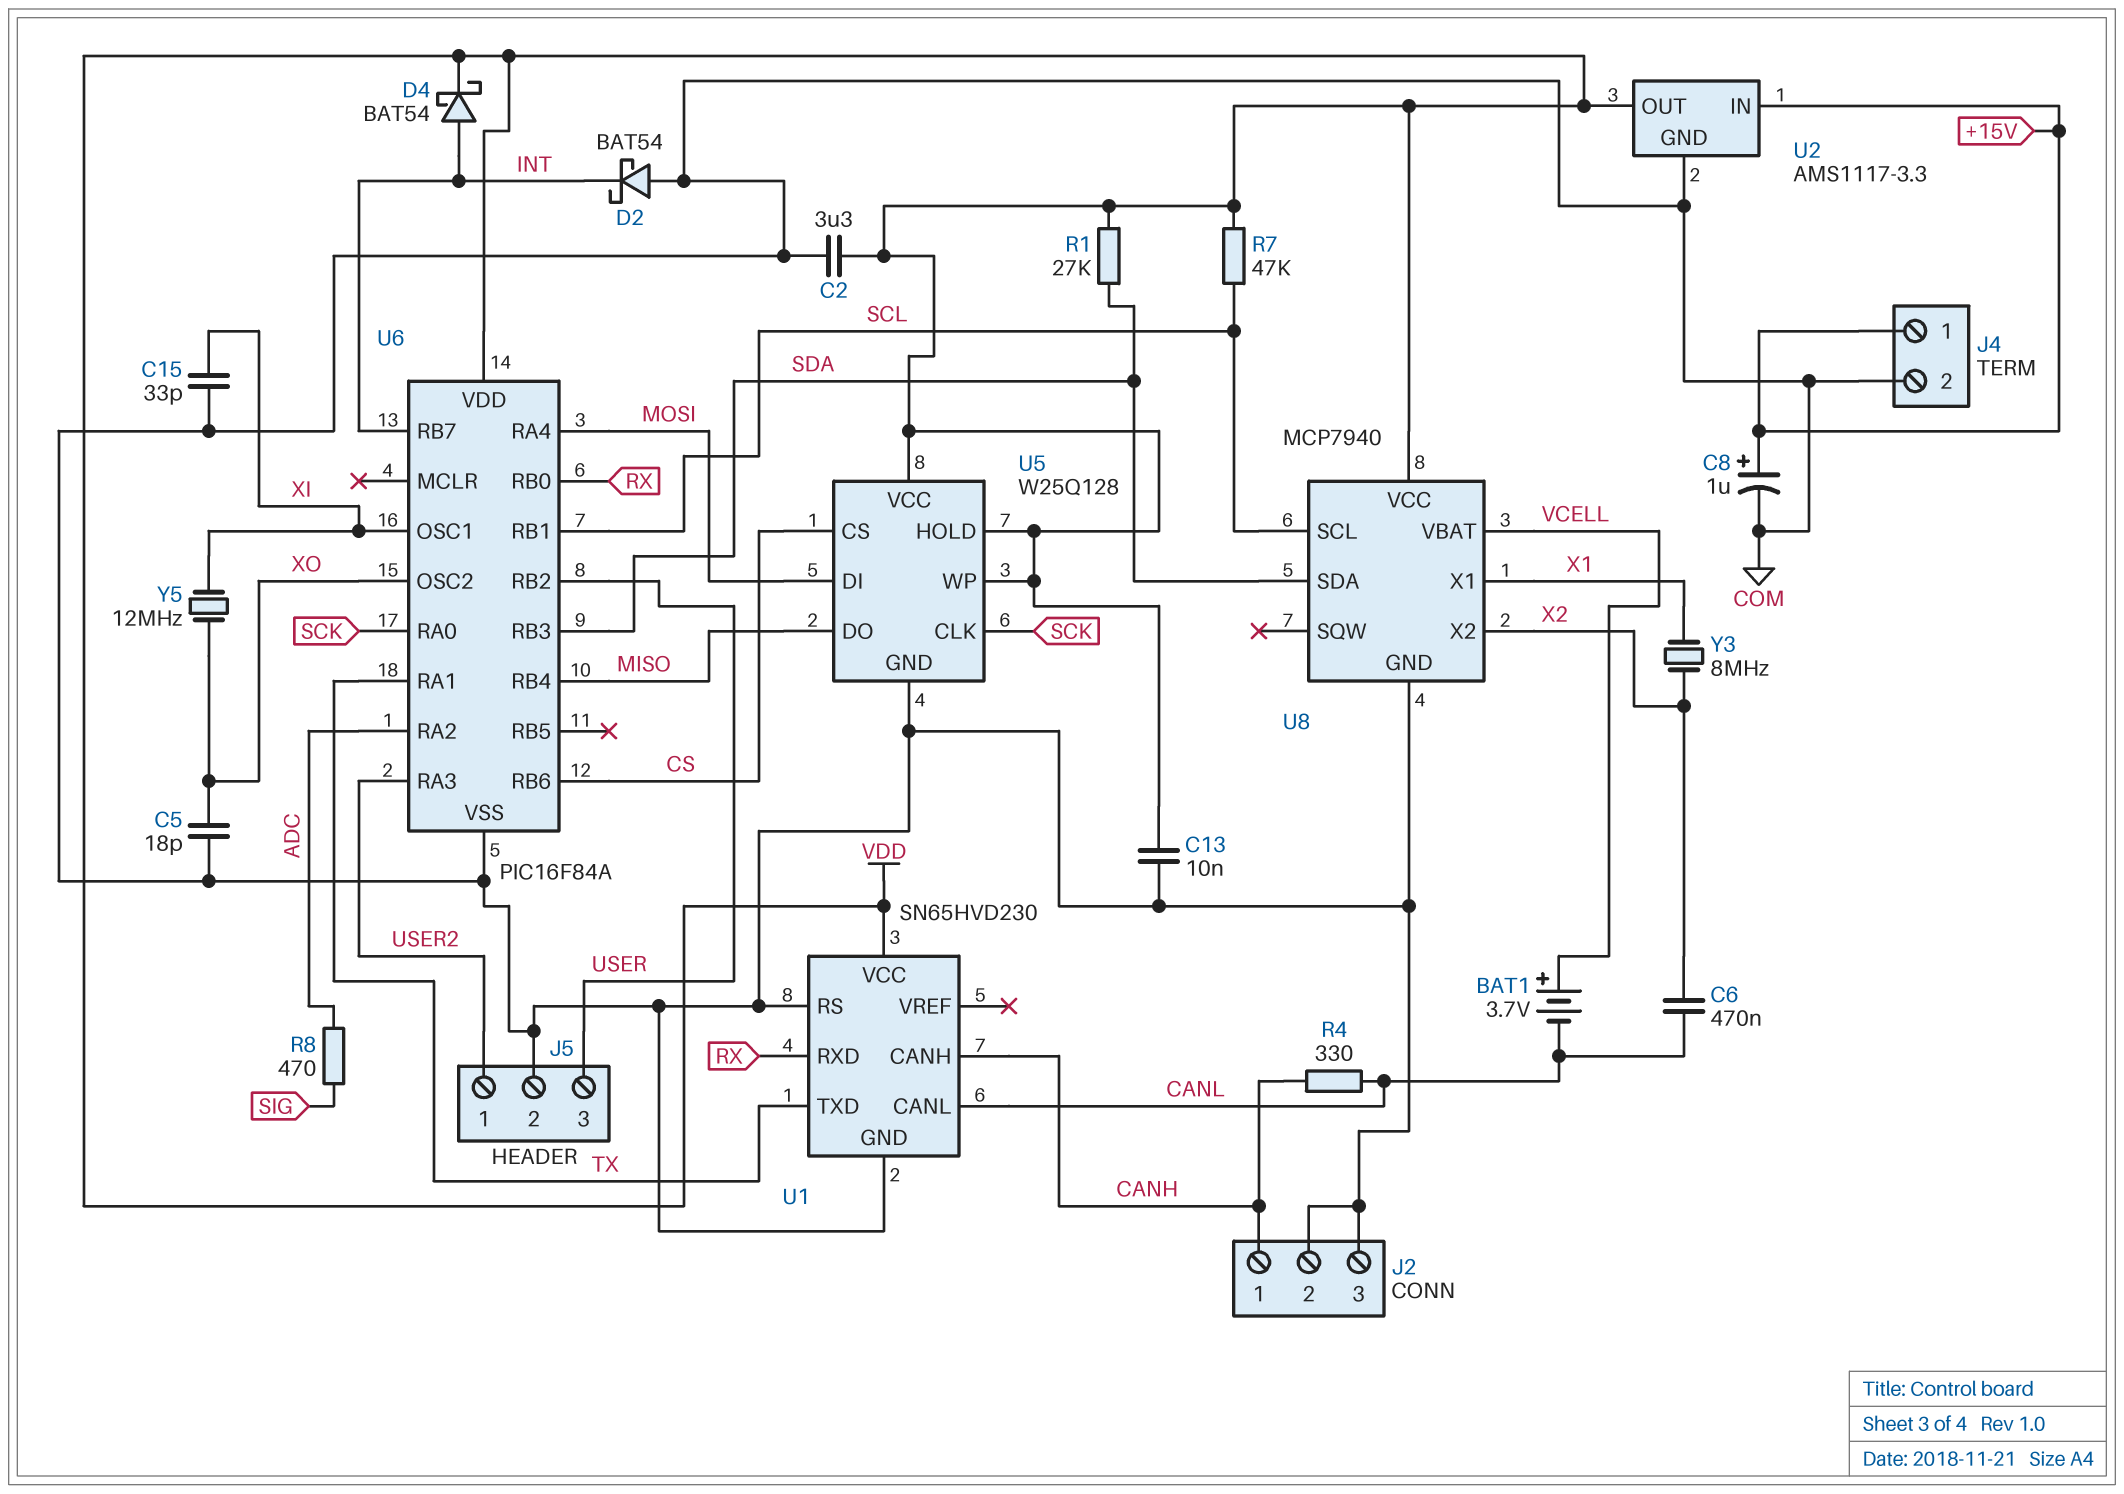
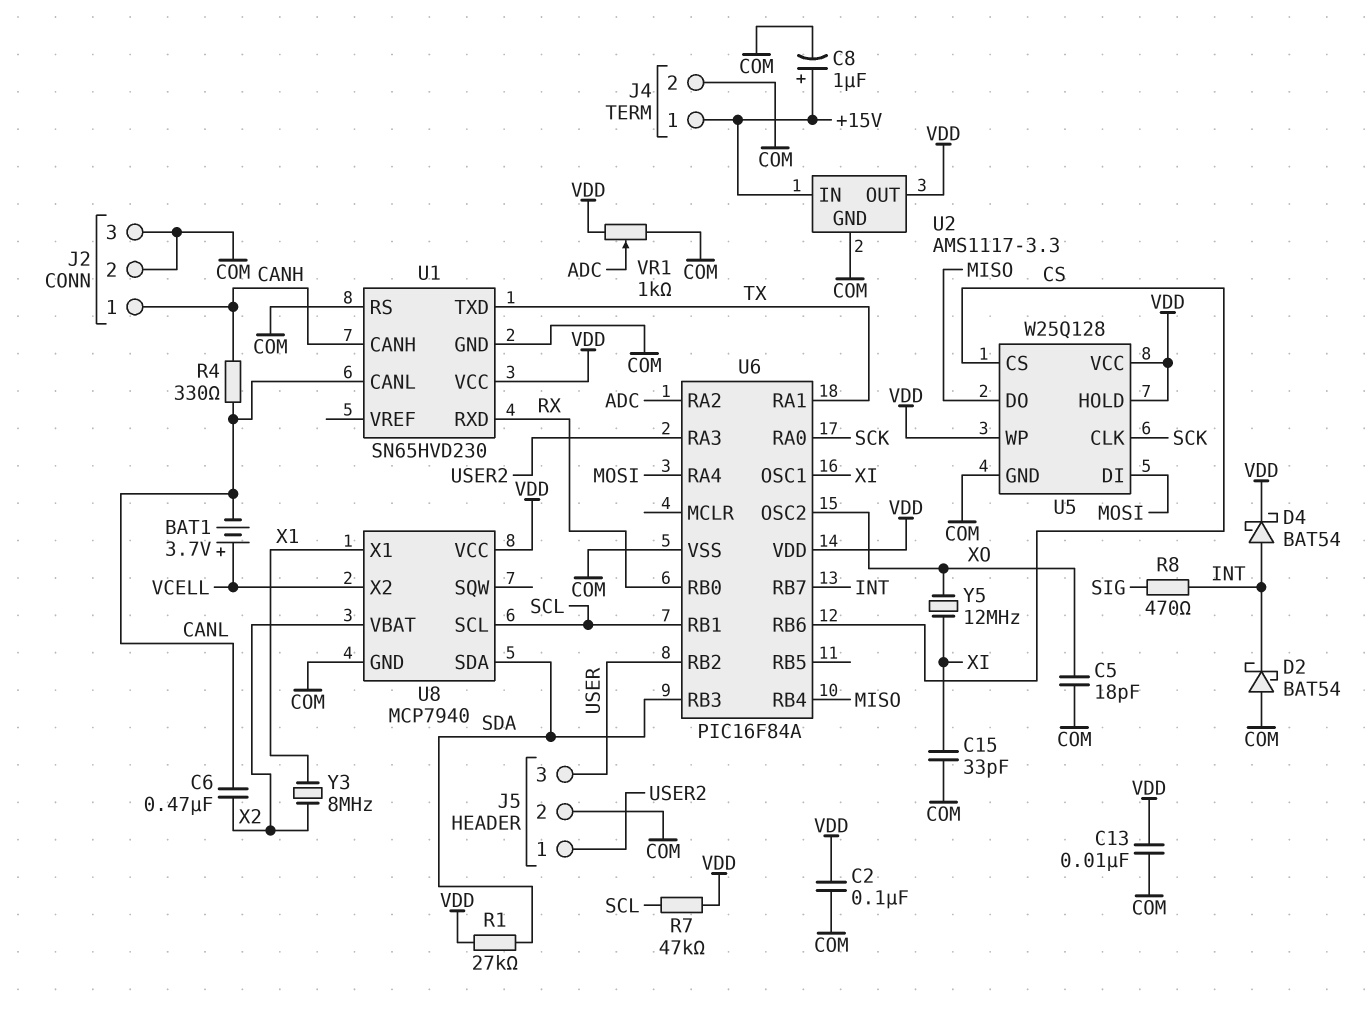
C2: 3.3uF (COM, VDD) -> 100nF (COM, VDD)
R8: 470 (ADC, SIG) -> 470 (INT, SIG)
U8 pin VBAT: VCELL -> X2
U8 pin X2: X2 -> VCELL
VR1: none -> 1k (COM, VDD, wiper ADC)

